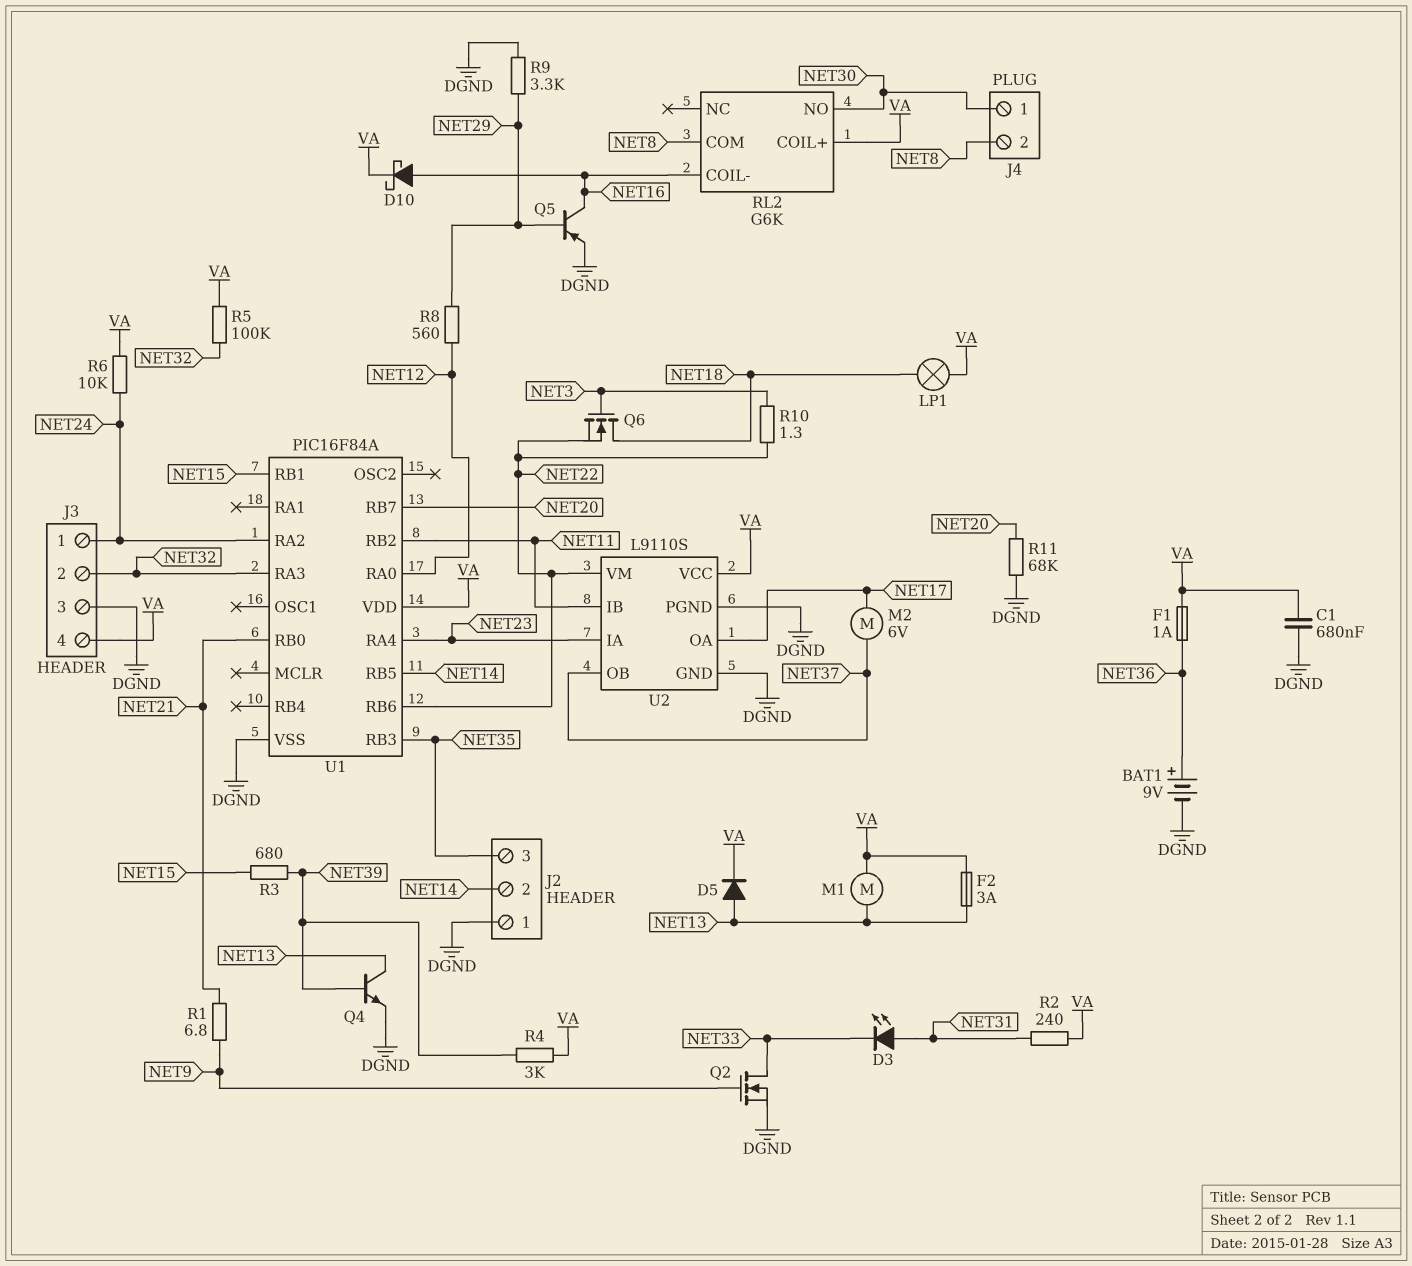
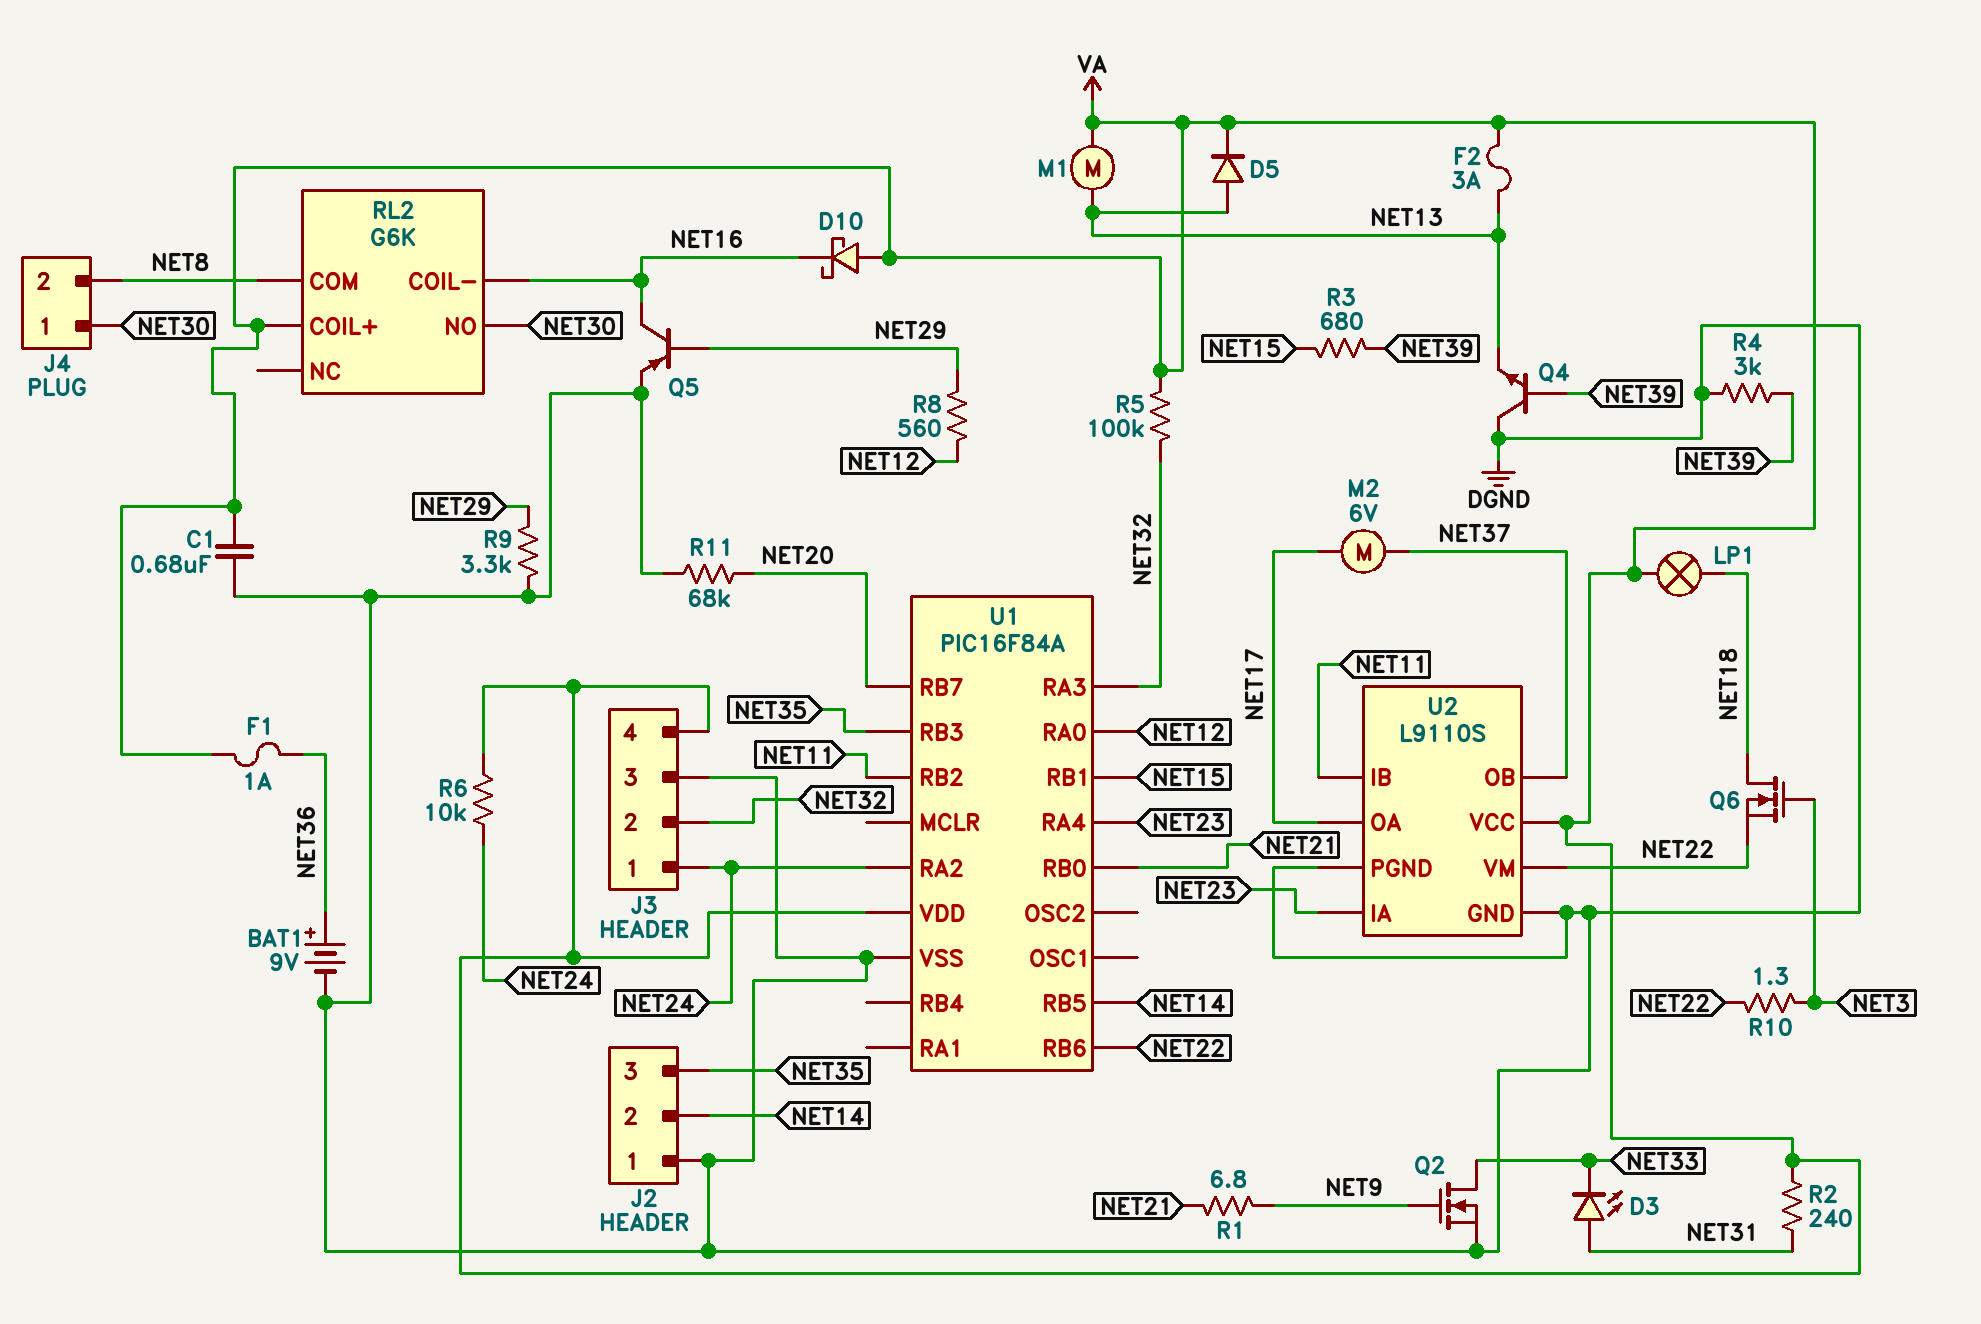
D10: schottky (A NET16, K VA) -> schottky (A VA, K NET16)
Q4: NPN (B NET39, C NET13, E DGND) -> NPN (B NET39, C DGND, E NET13)
R4: 3k (NET39, VA) -> 3k (DGND, NET39)

